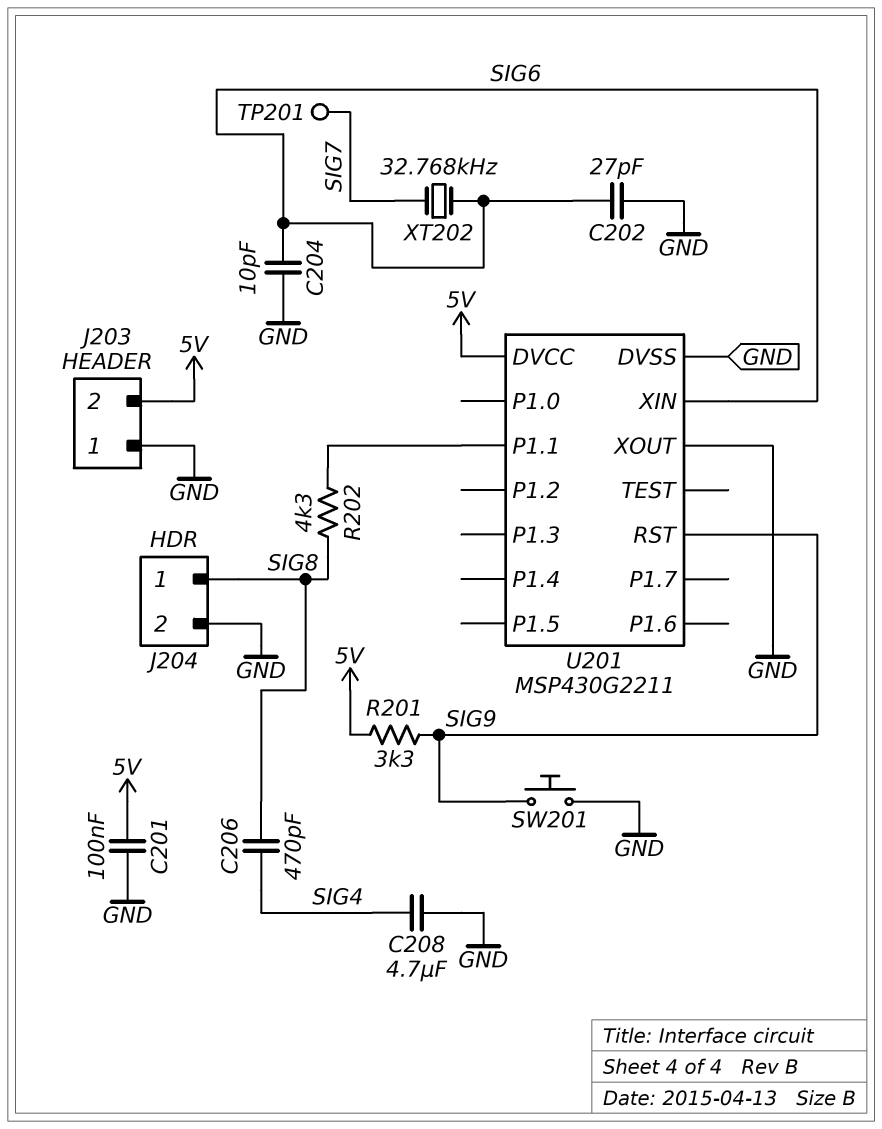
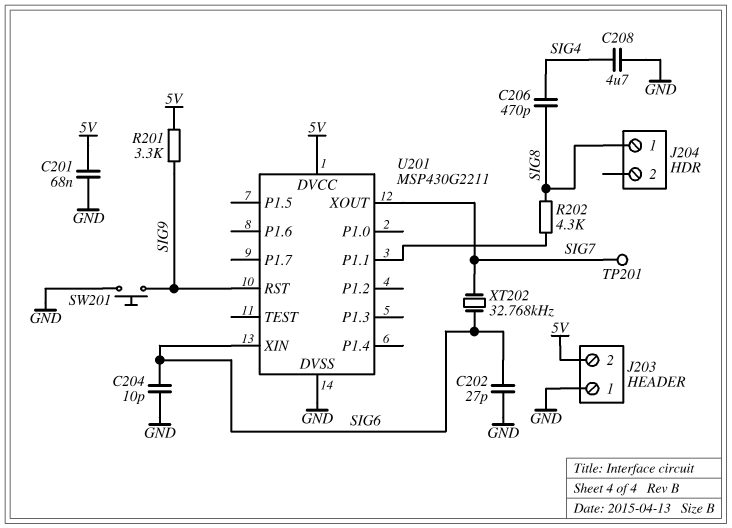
C201: 100nF (5V, GND) -> 68nF (5V, GND)
J204 pin 2: GND -> none
U201 pin XOUT: GND -> SIG7

